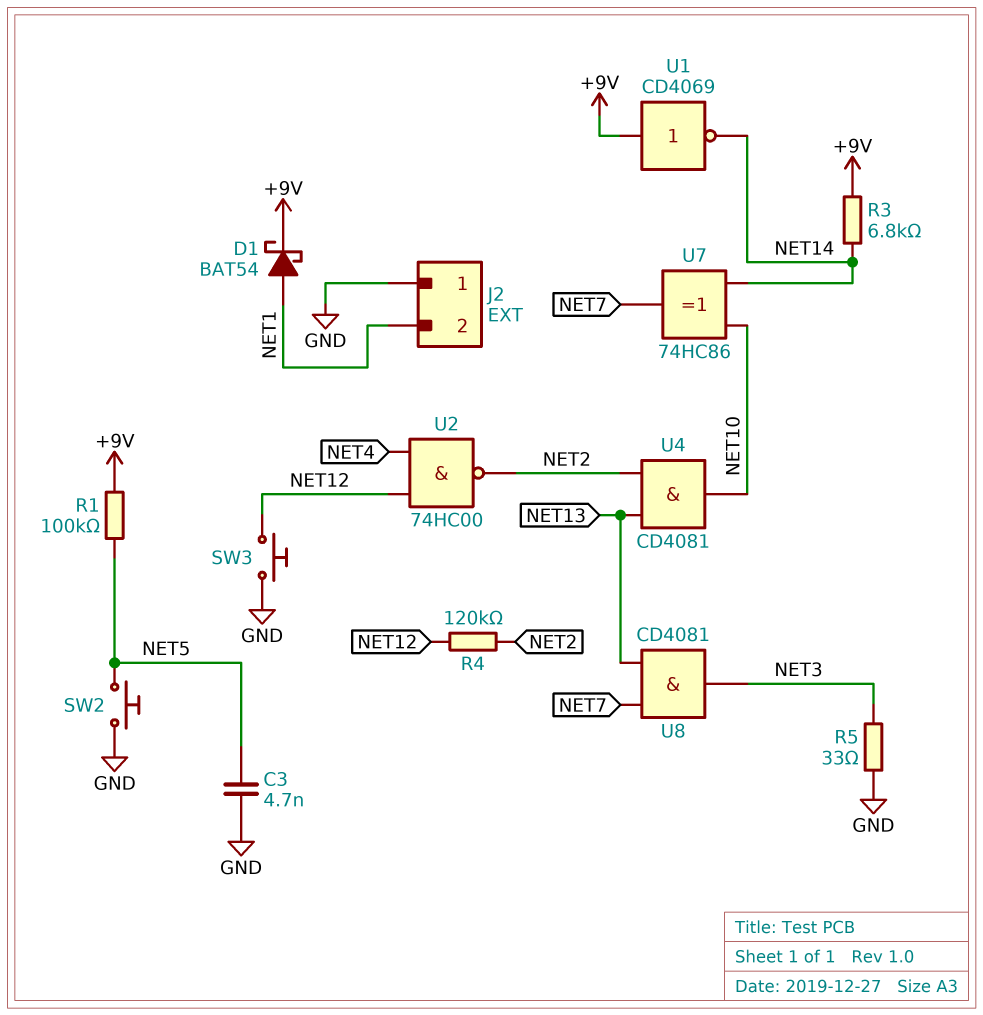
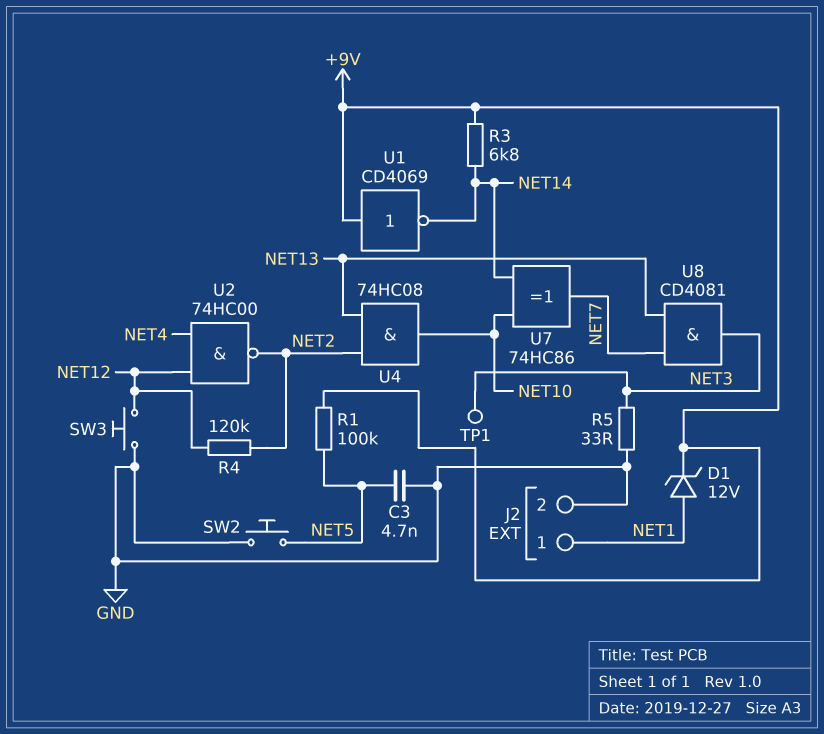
D1: schottky BAT54 (A NET1, K +9V) -> zener 12V (A NET1, K +9V)
J2 pin 1: GND -> NET1
J2 pin 2: NET1 -> GND
TP1: none -> test point (NET3)
U4: AND CD4081 (in NET2, in NET13, out NET10) -> AND 74HC08 (in NET2, in NET13, out NET10)

